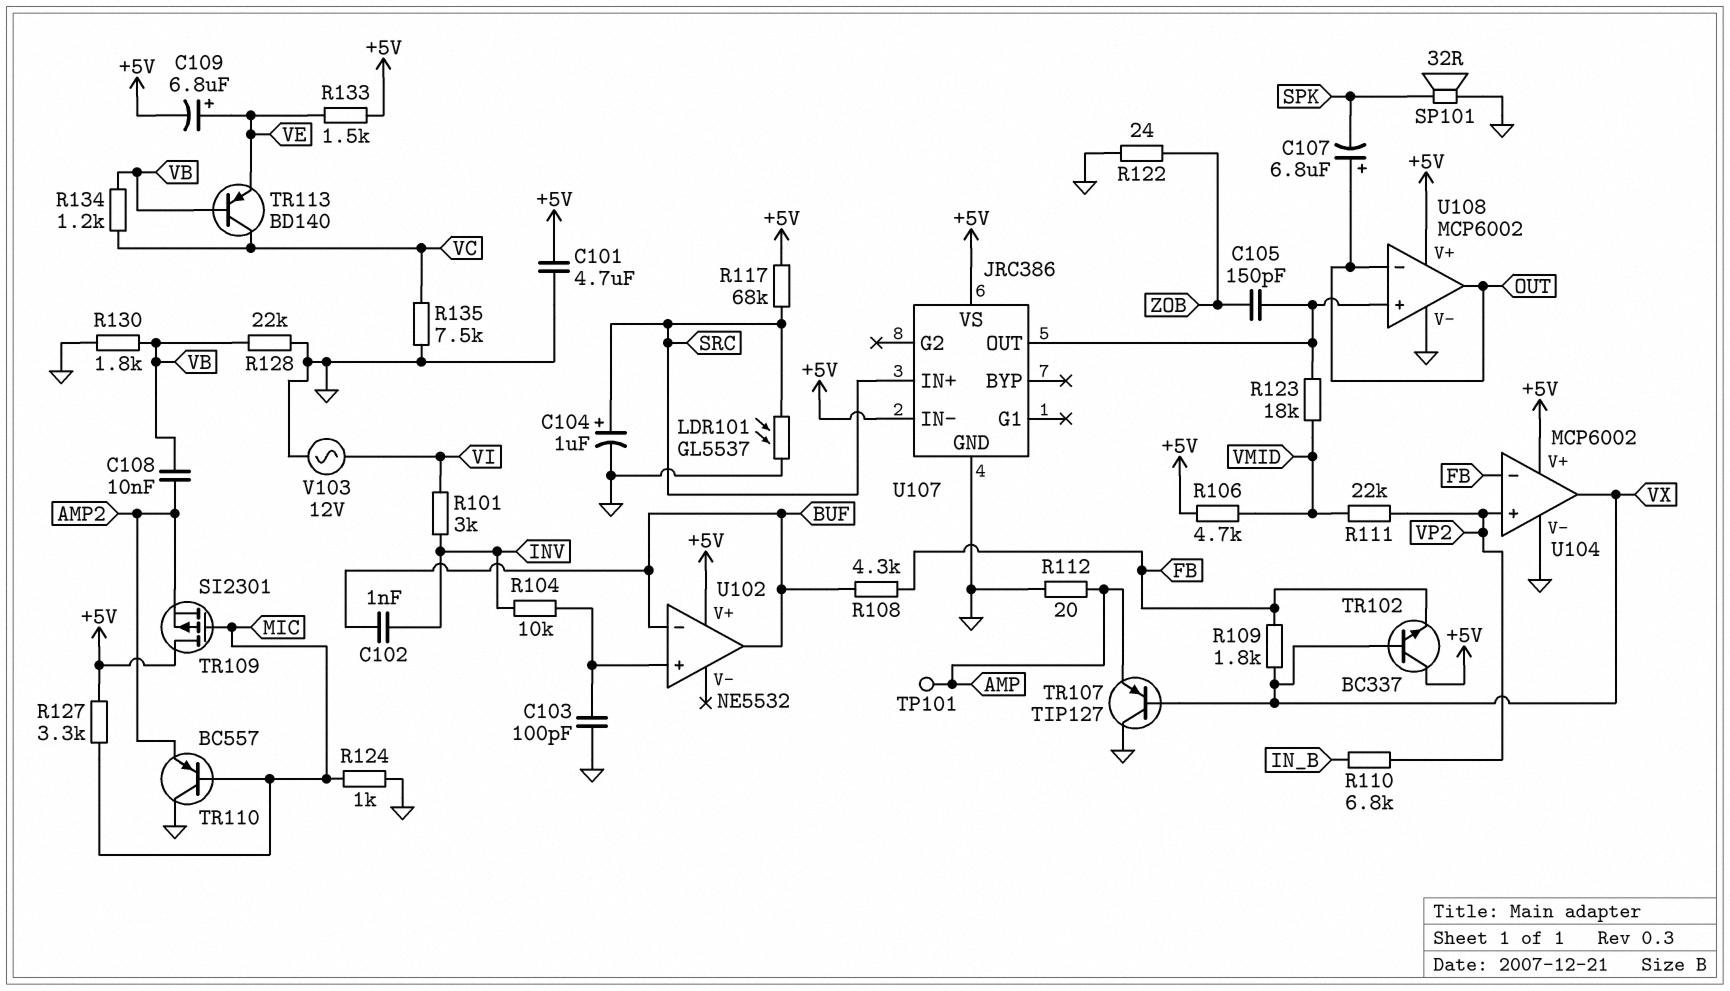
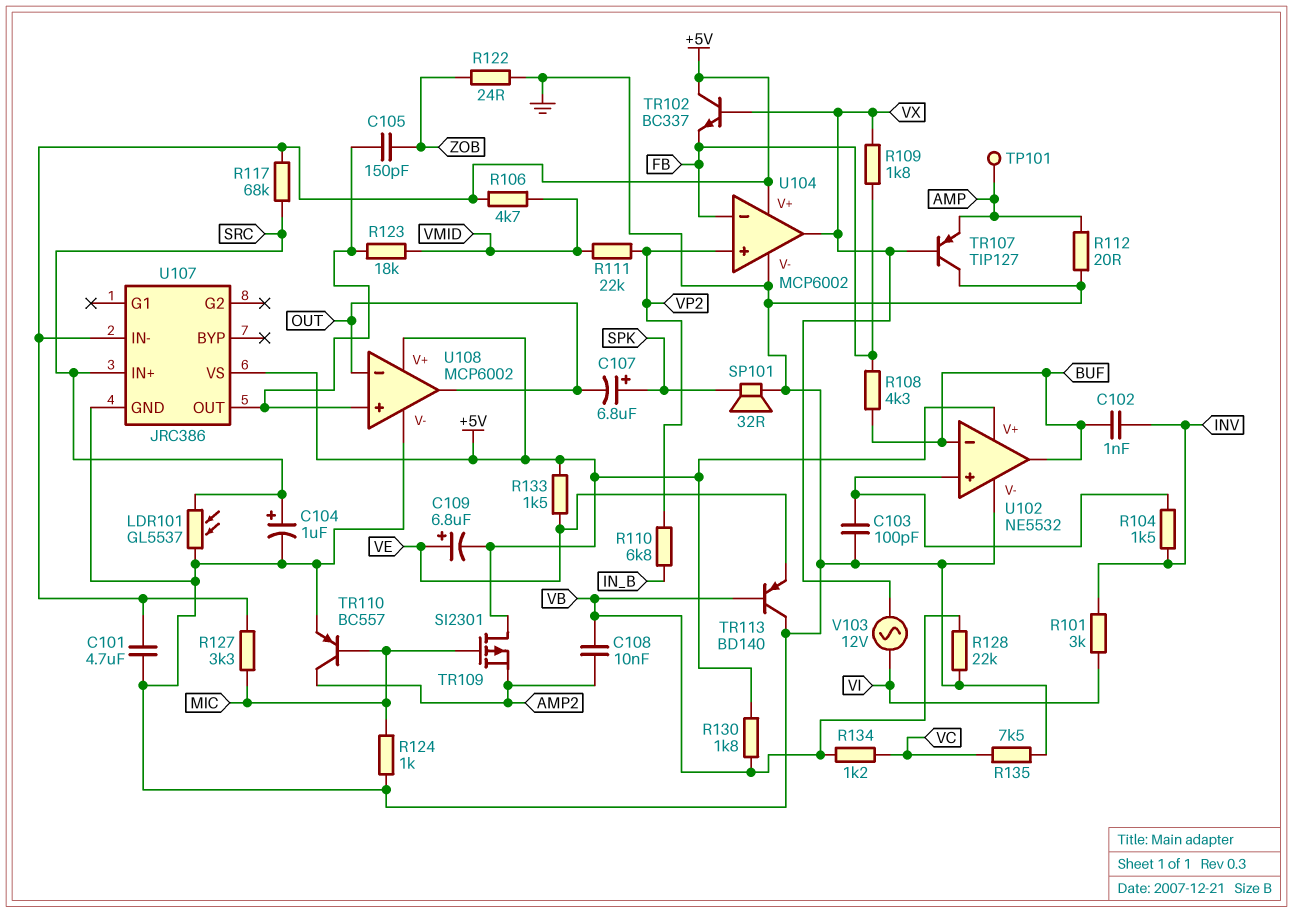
C107: 6.8uF (plus OUT, minus SPK) -> 6.8uF (plus SPK, minus OUT)
R104: 10k (INV, U102/in+) -> 1.5k (INV, U102/in+)
R130: 1.8k (GND, VB) -> 1.8k (+5V, VB)
TR110: PNP BC557 (B MIC, C GND, E AMP2) -> PNP BC557 (B MIC, C AMP2, E GND)
TR113: PNP BD140 (B VB, C VC, E VE) -> PNP BD140 (B VB, C GND, E VE)
U102 pin V-: none -> GND
V103: AC 12V (GND, VI) -> AC 12V (VI, VX)

